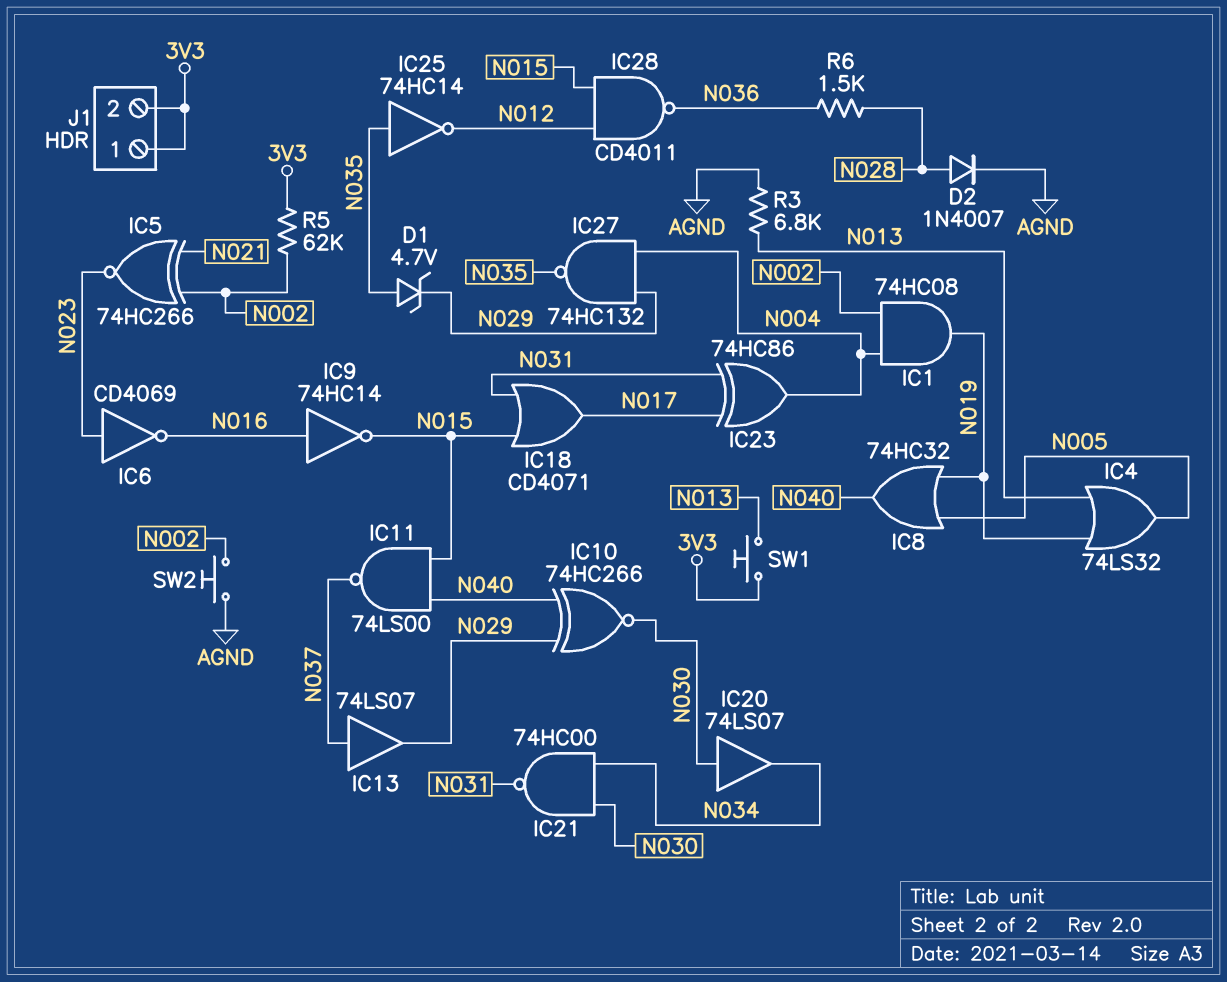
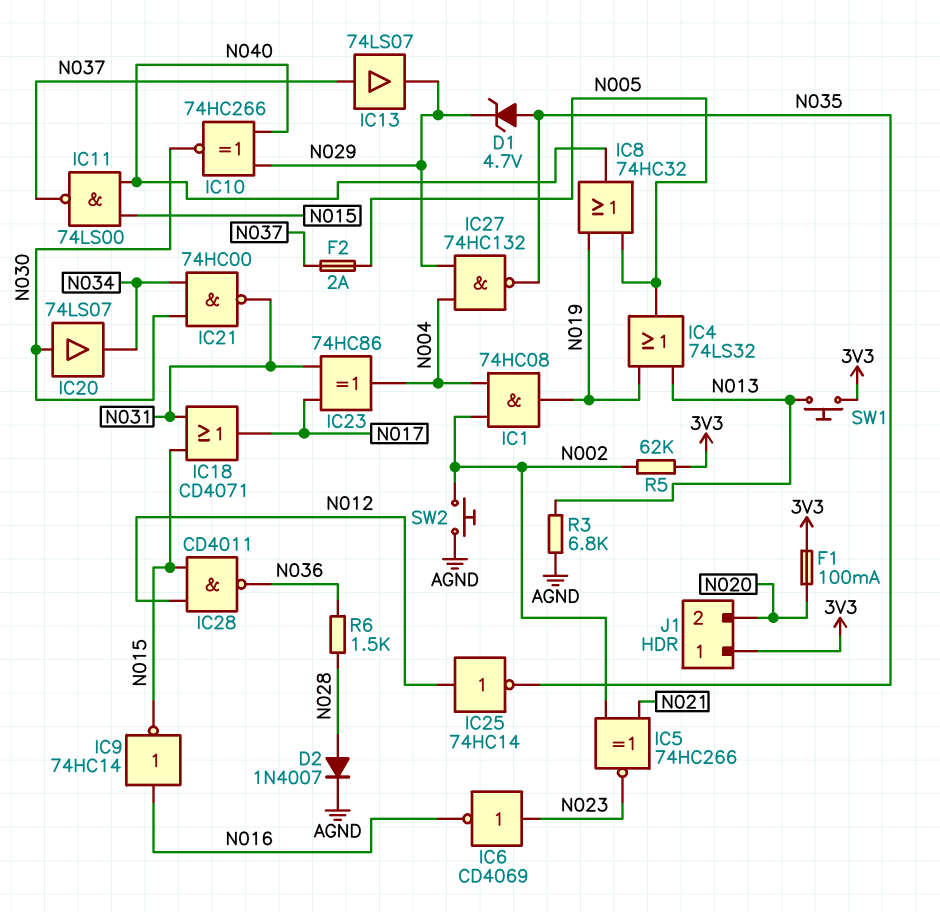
F1: none -> 100mA (3V3, N020)
F2: none -> 2A (N005, N037)
IC25: NOT 74HC14 (in N035, out N012) -> NOT 74HC14 (in N012, out N035)
J1 pin 2: 3V3 -> N020

